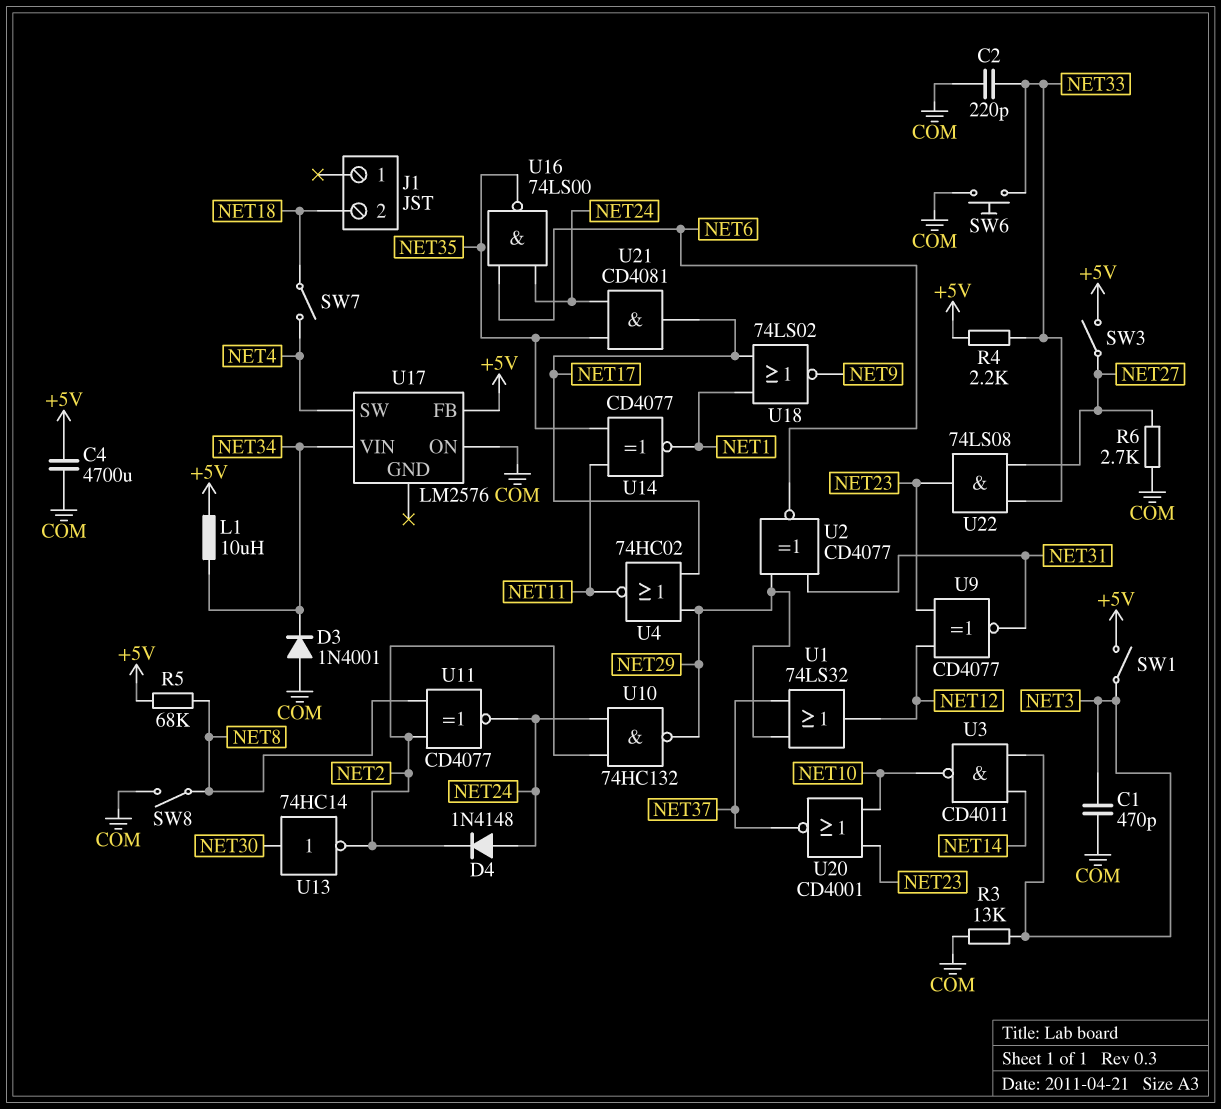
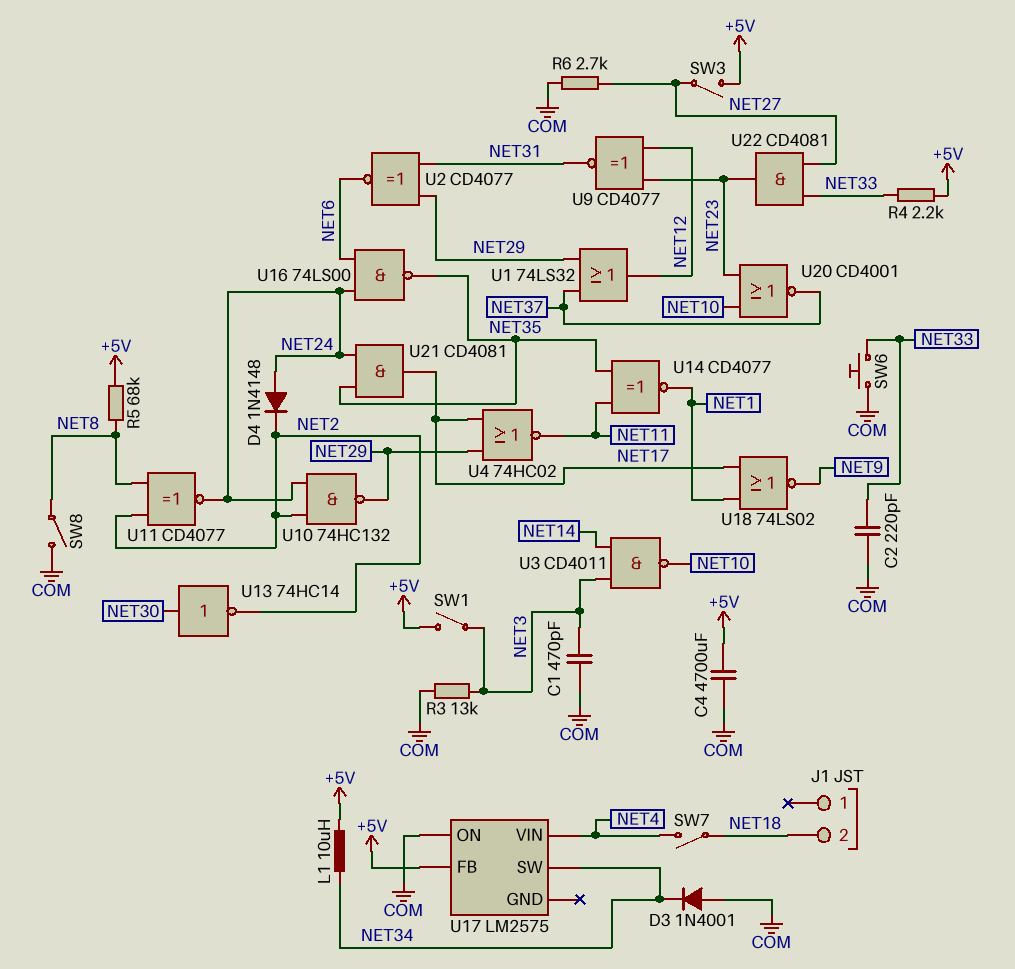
U17: LM2576 -> LM2575
U17 pin SW: NET4 -> NET34
U17 pin VIN: NET34 -> NET4
U22: AND 74LS08 (in NET27, in NET33, out NET23) -> AND CD4081 (in NET27, in NET33, out NET23)

